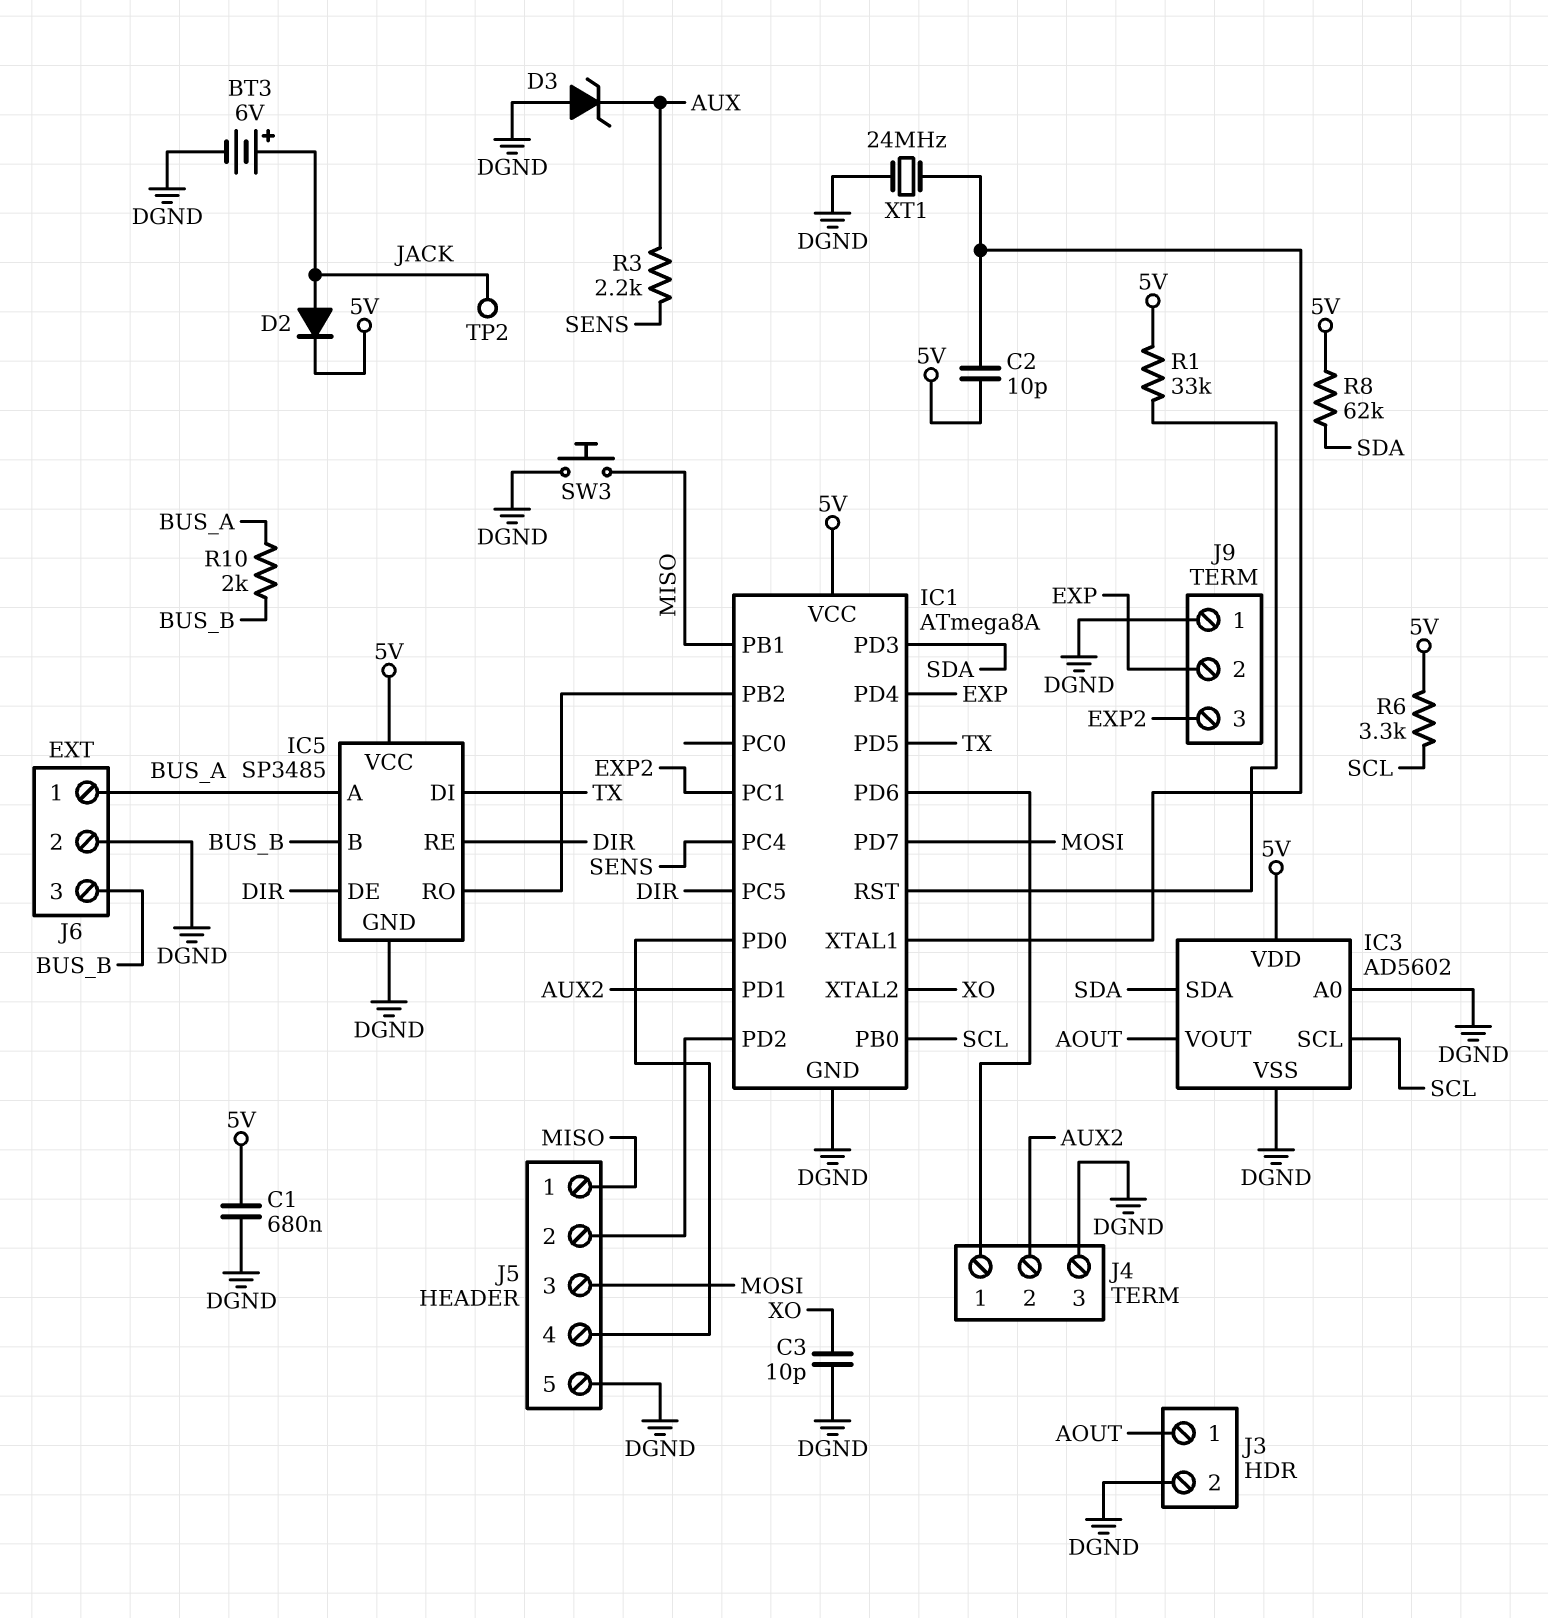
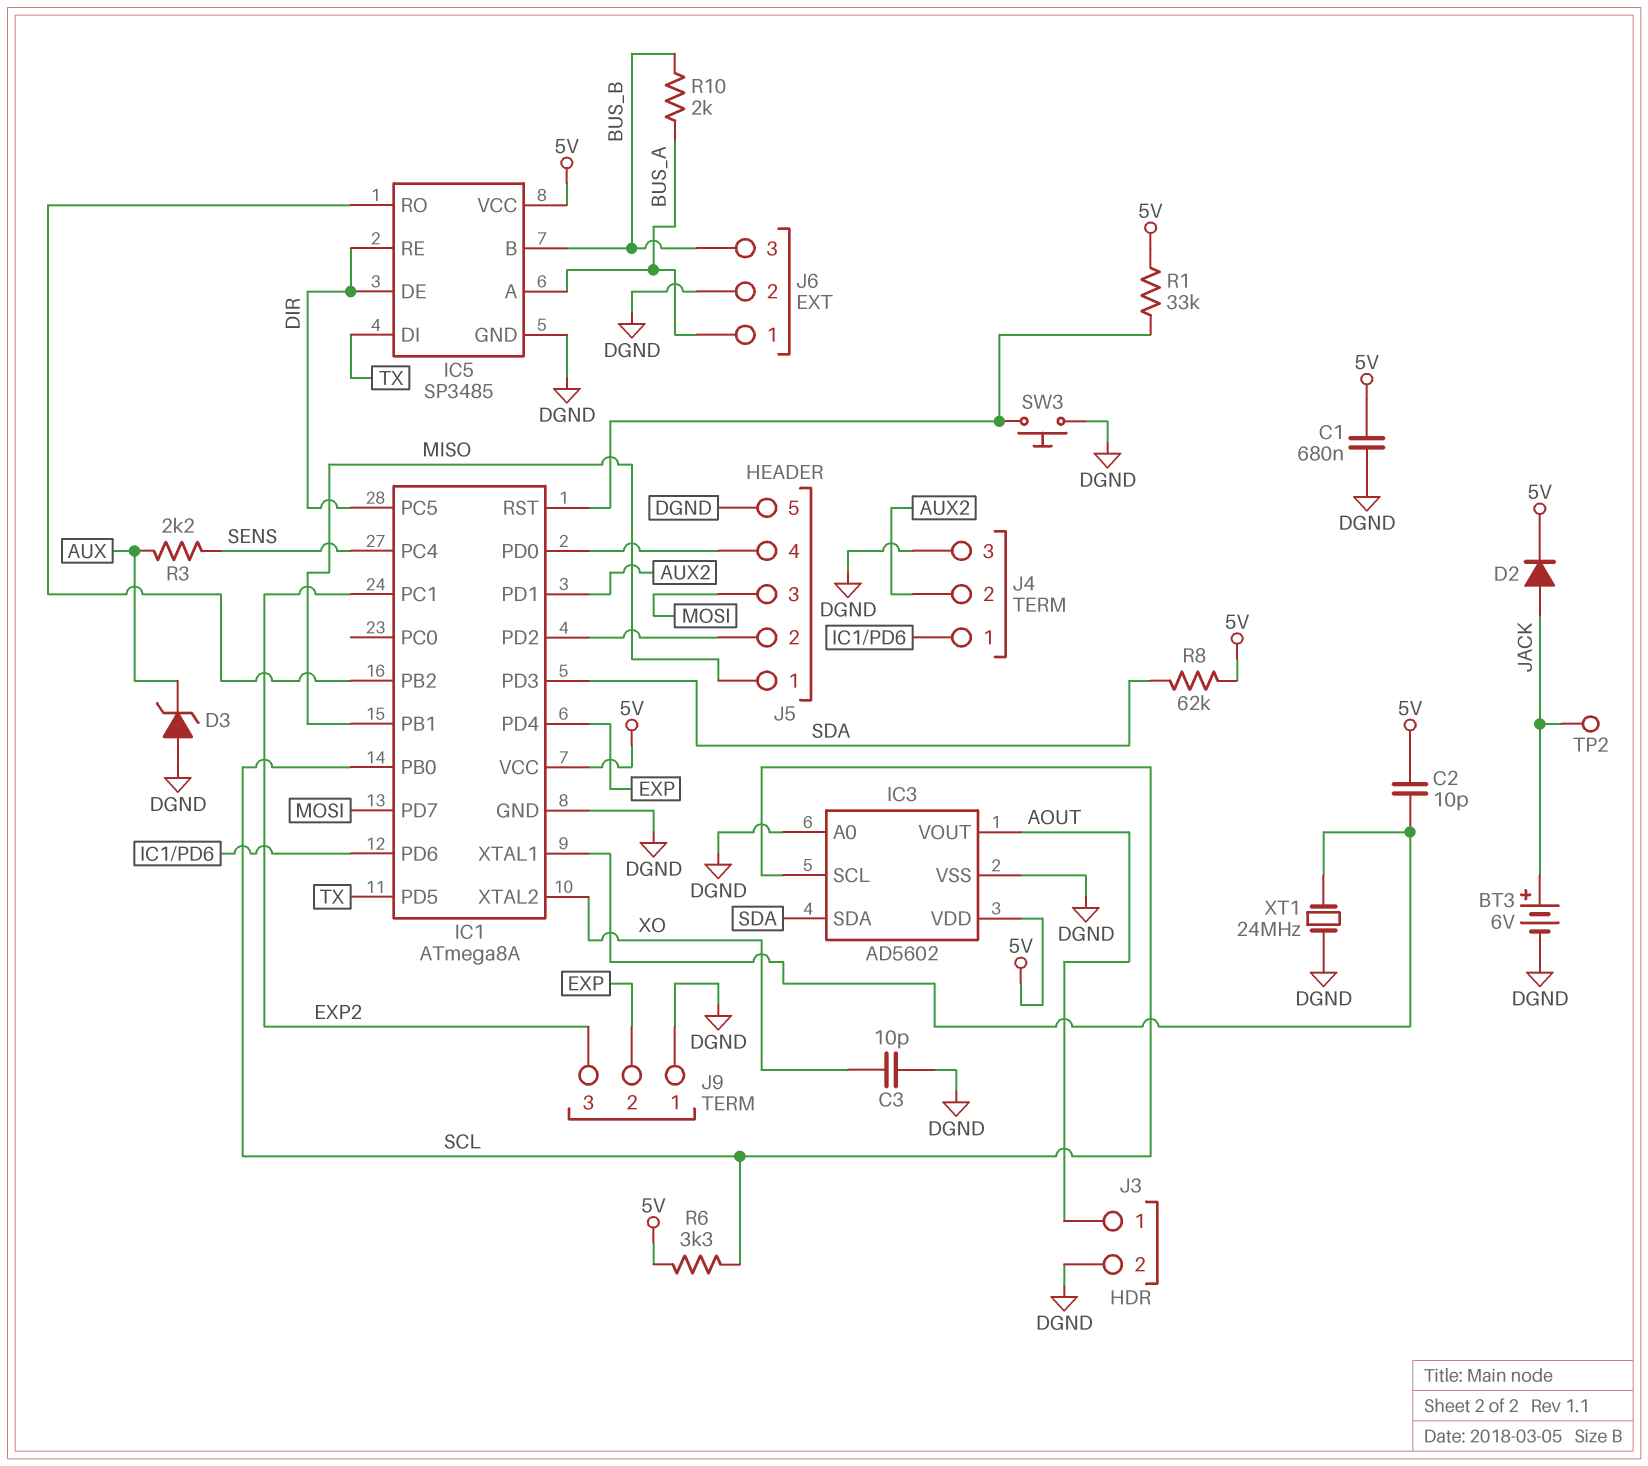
SW3: button (DGND, MISO) -> button (DGND, IC1/RST)

